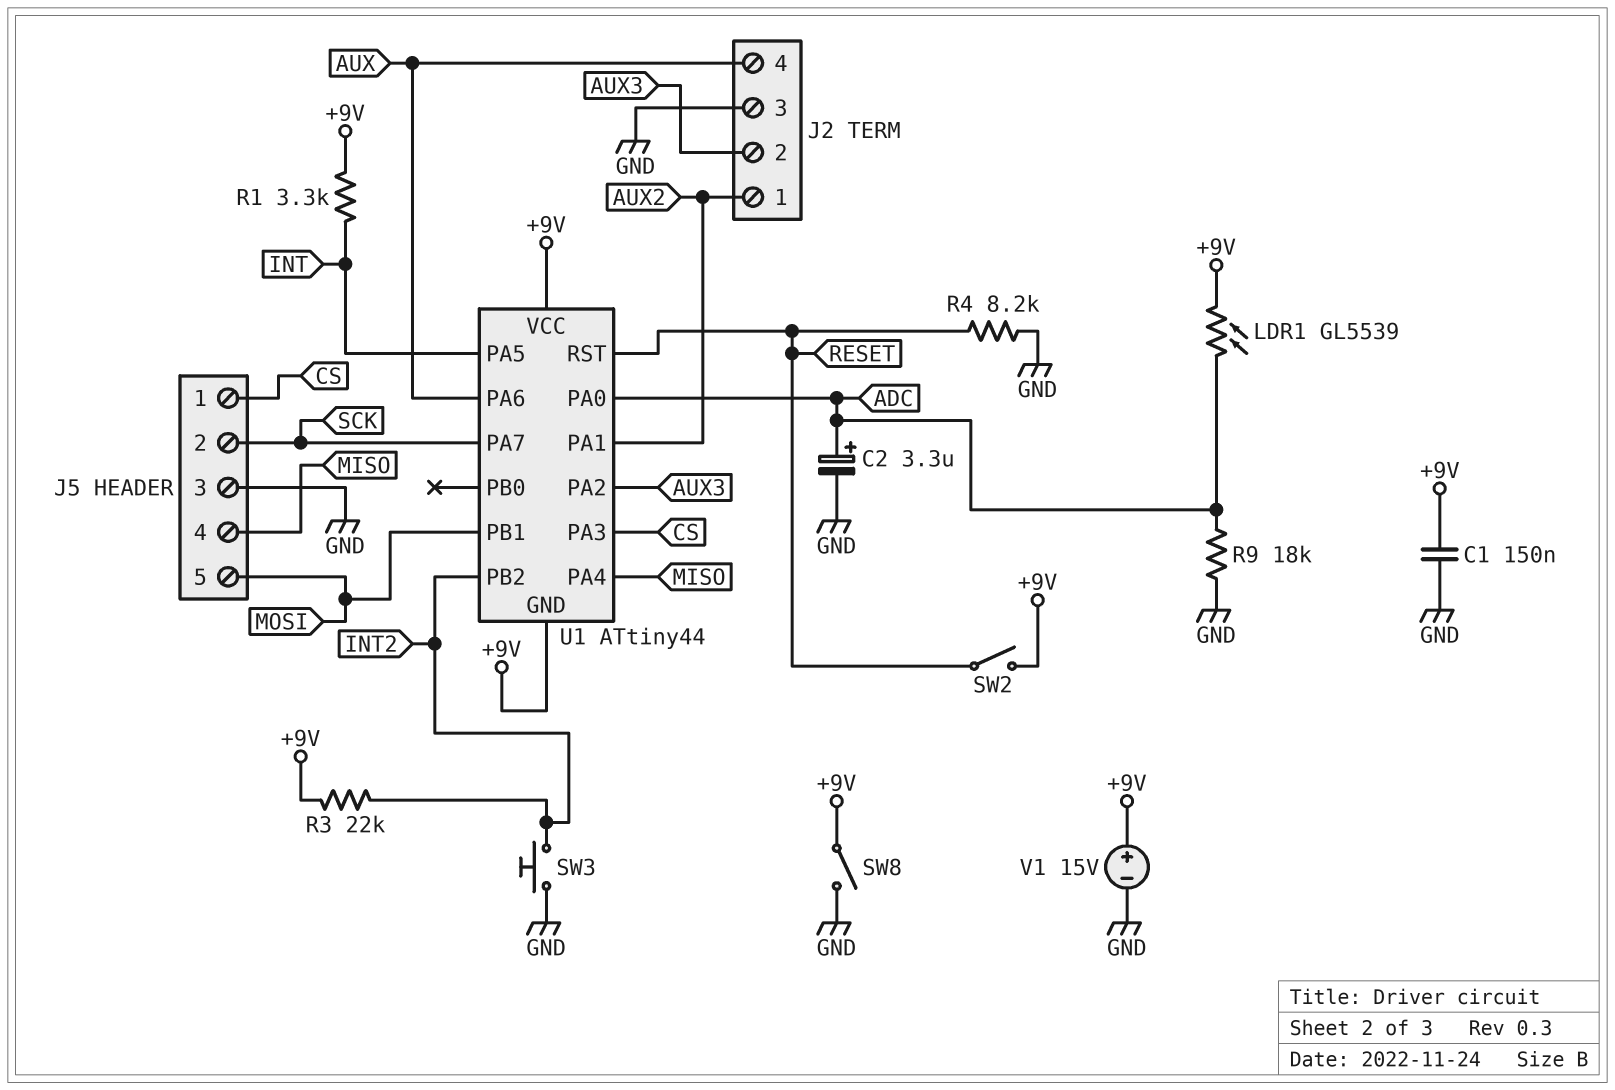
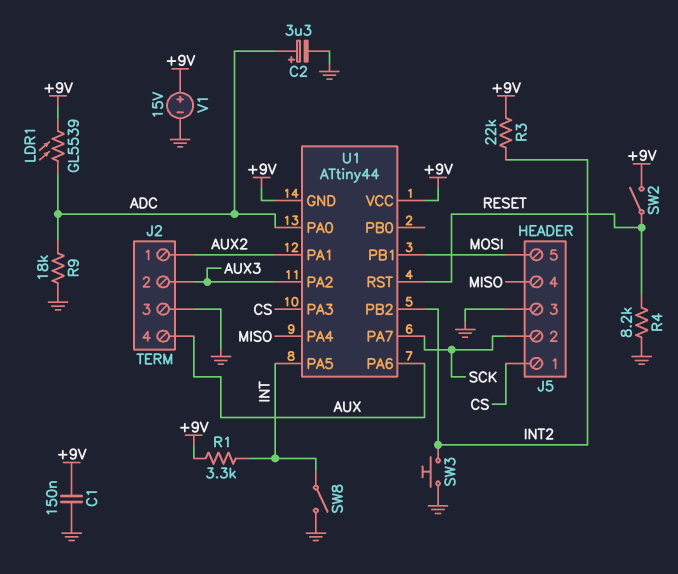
SW8: switch (+9V, GND) -> switch (GND, INT)

